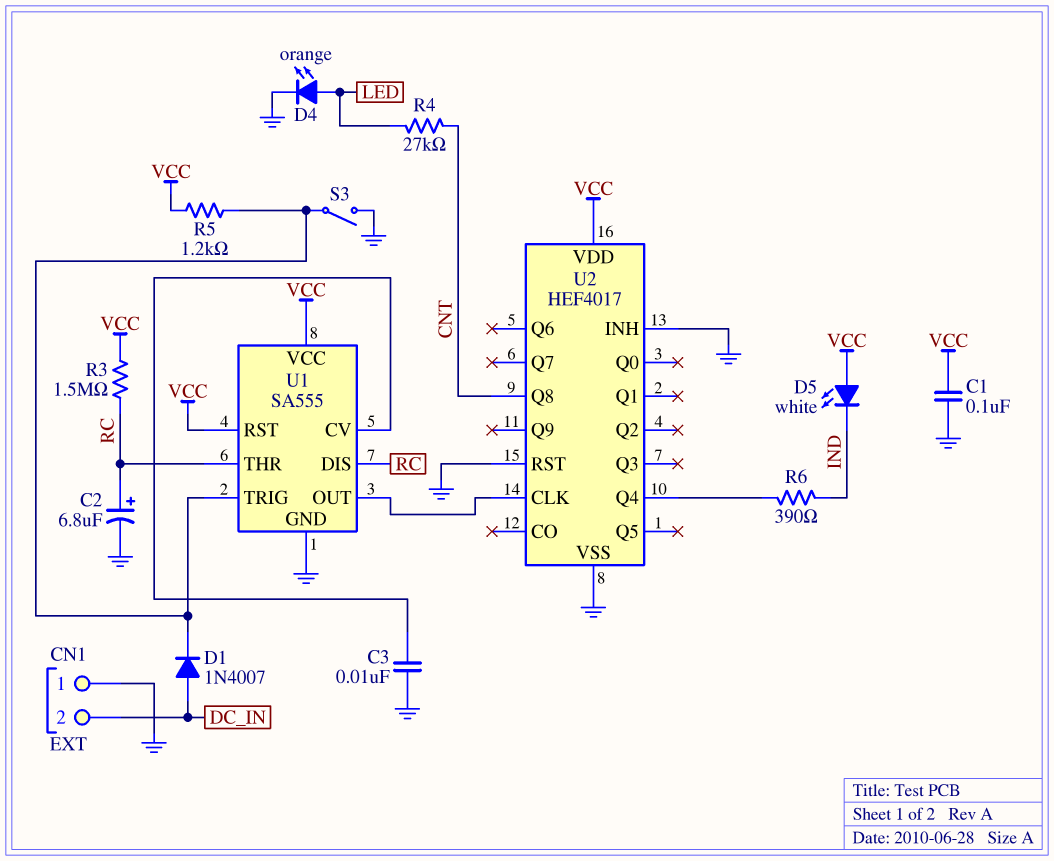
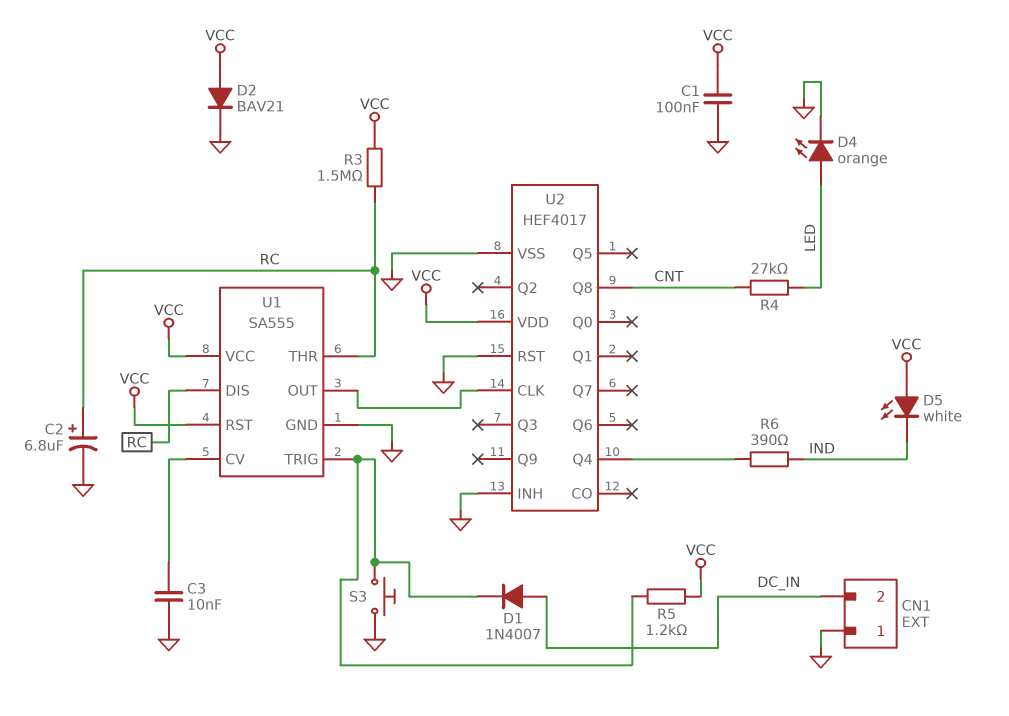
D2: none -> diode BAV21 (A VCC, K GND)
S3: switch (GND, U1/TRIG) -> button (GND, U1/TRIG)

